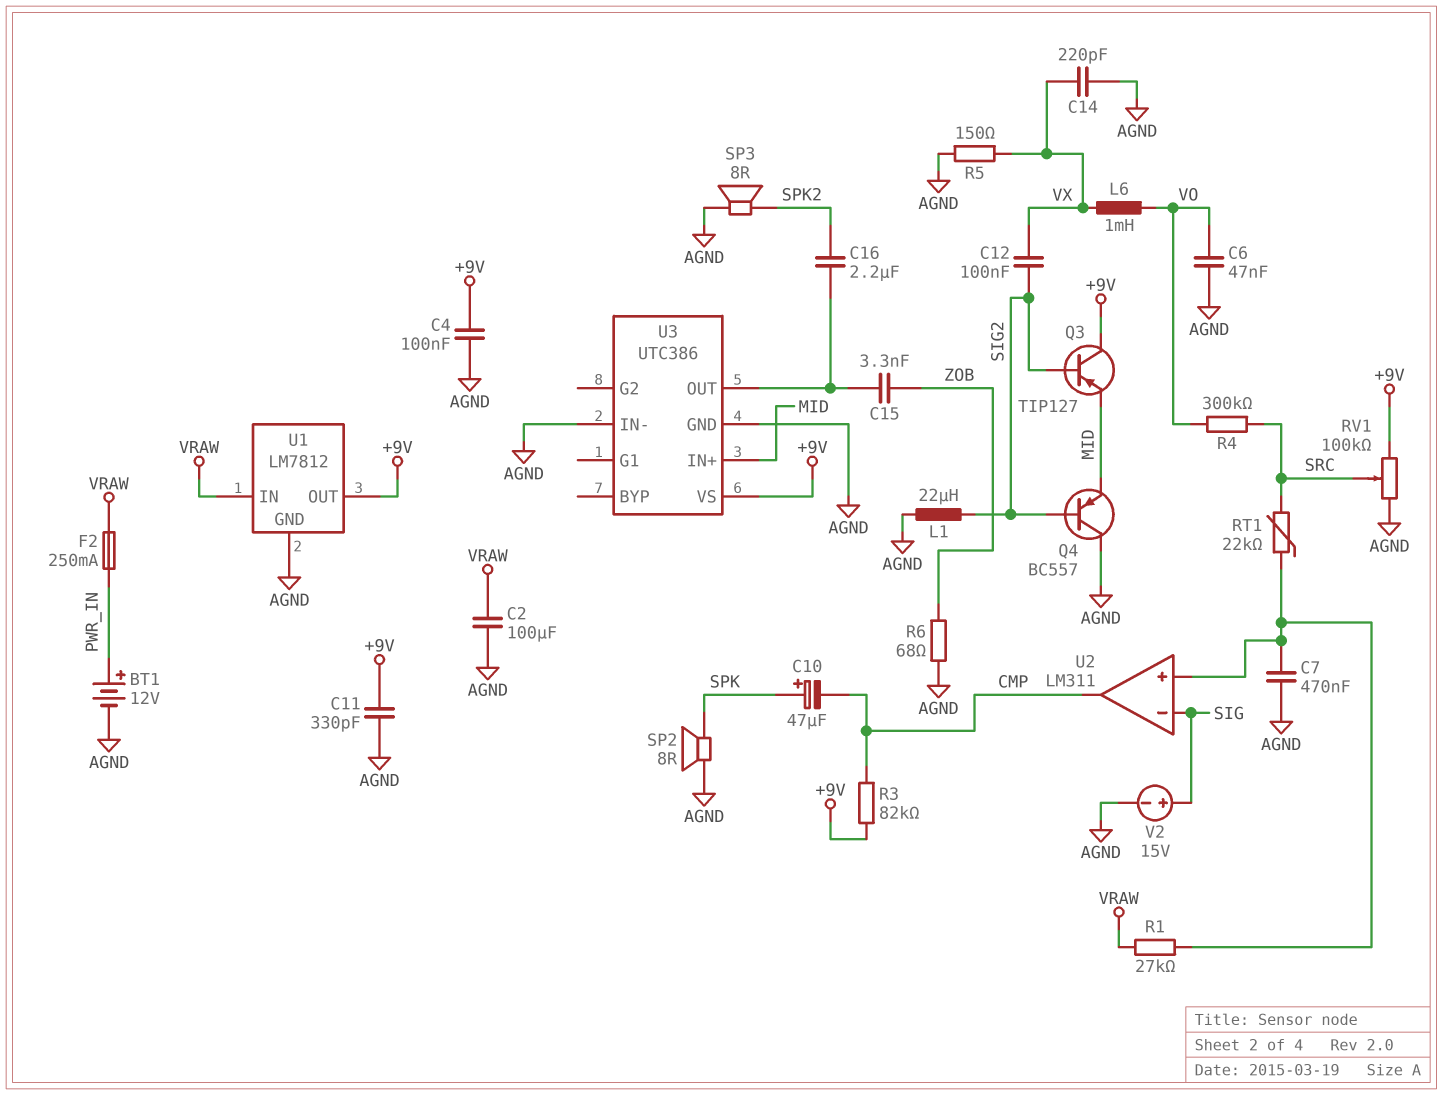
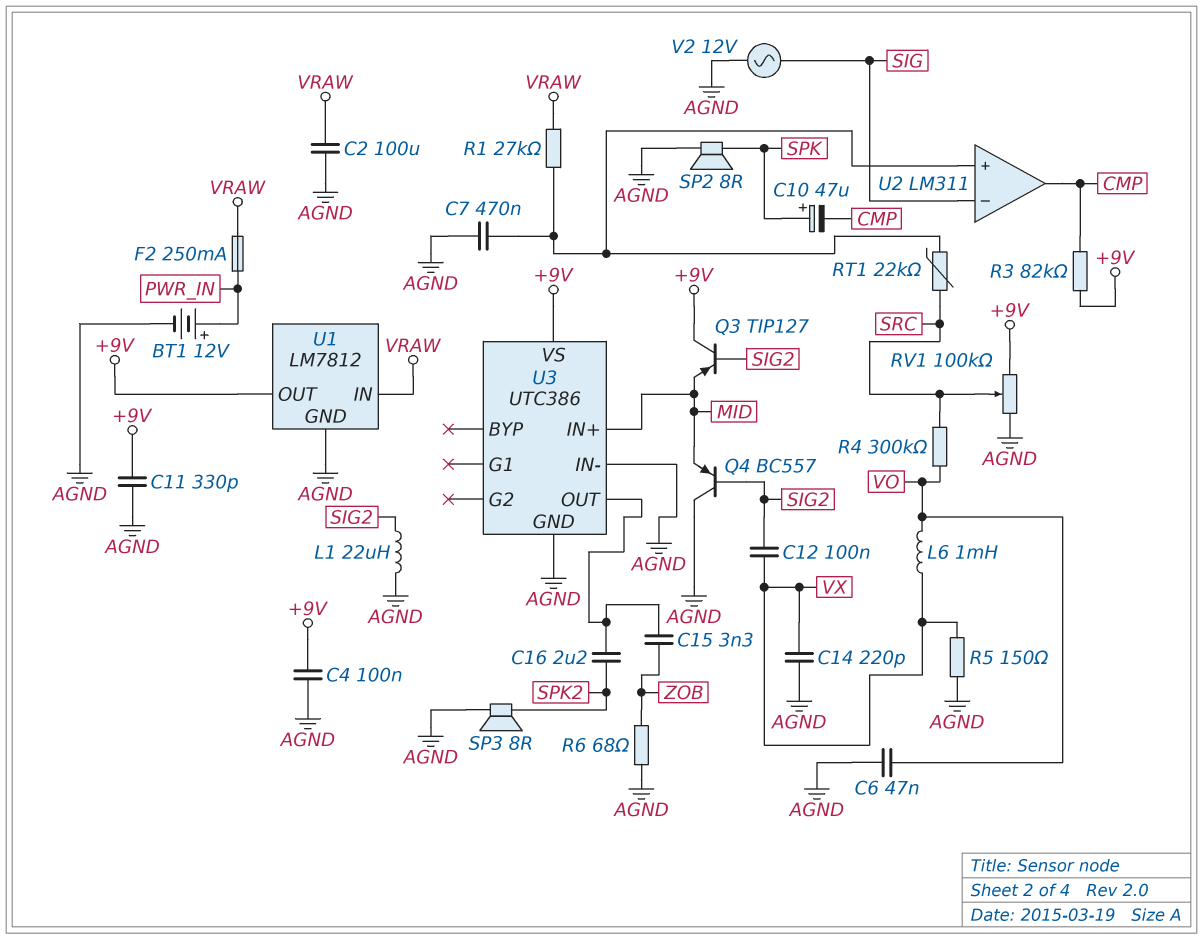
V2: 15V (plus SIG, minus AGND) -> AC 12V (AGND, SIG)

